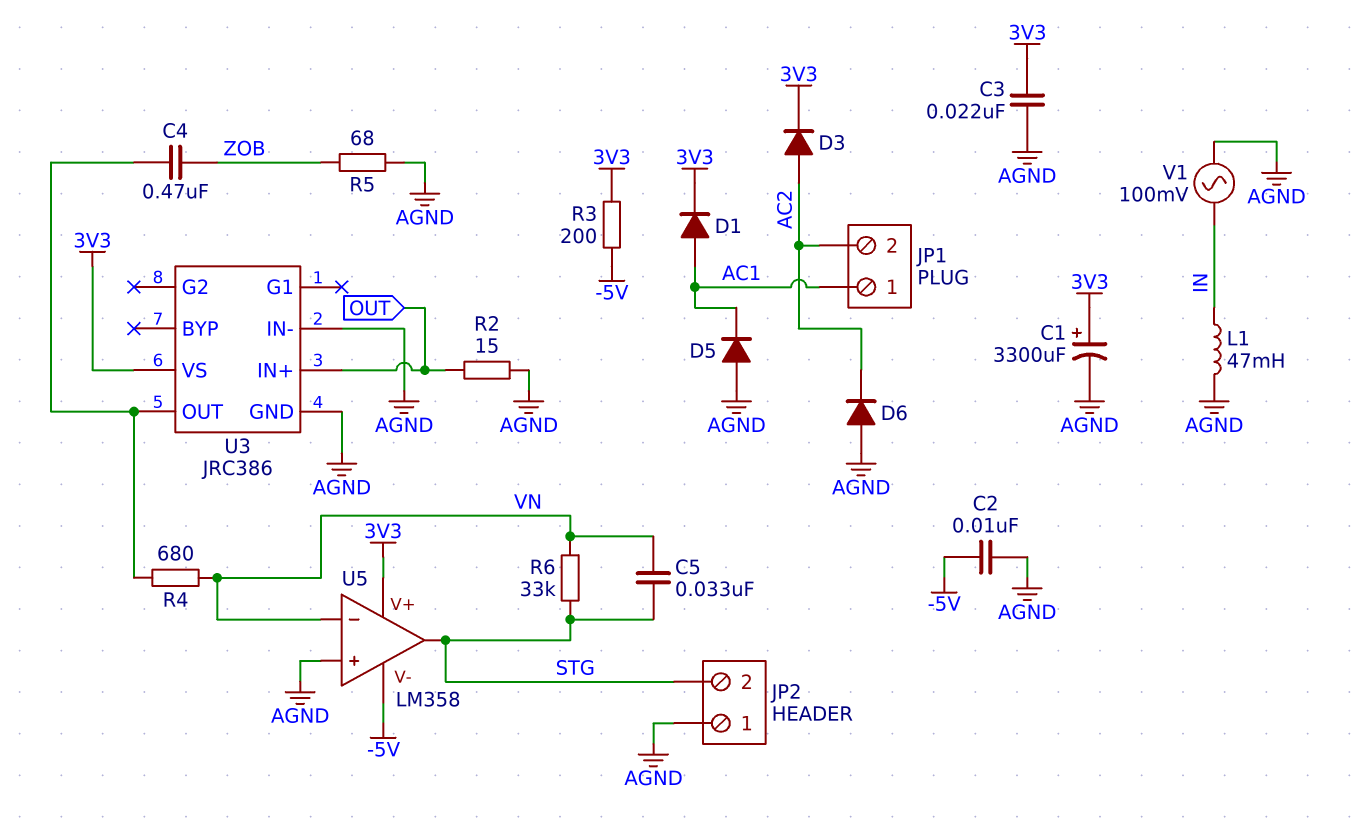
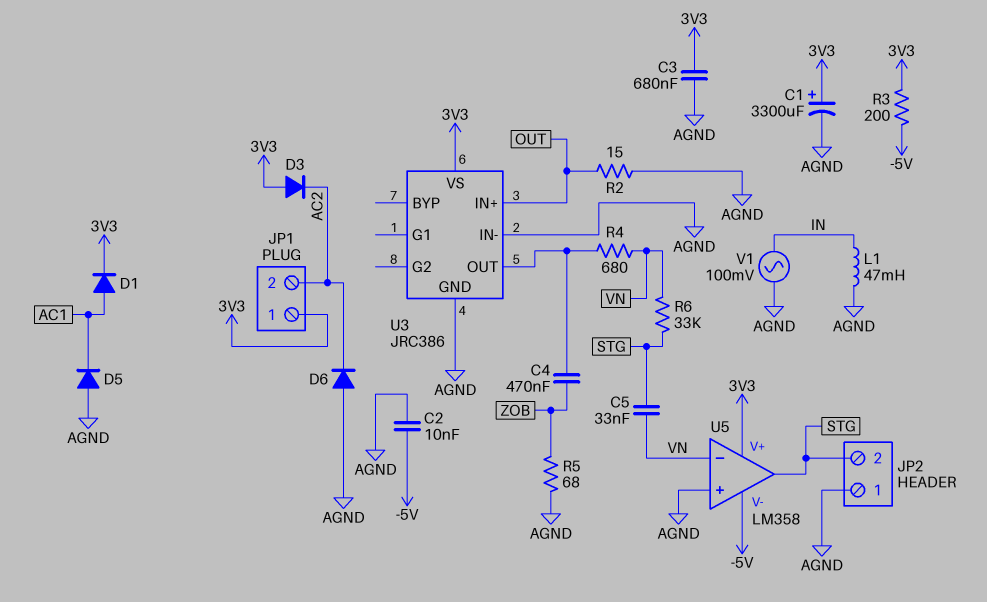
C3: 22nF (3V3, AGND) -> 680nF (3V3, AGND)
D3: diode (A AC2, K 3V3) -> diode (A 3V3, K AC2)
JP1 pin 1: AC1 -> 3V3

